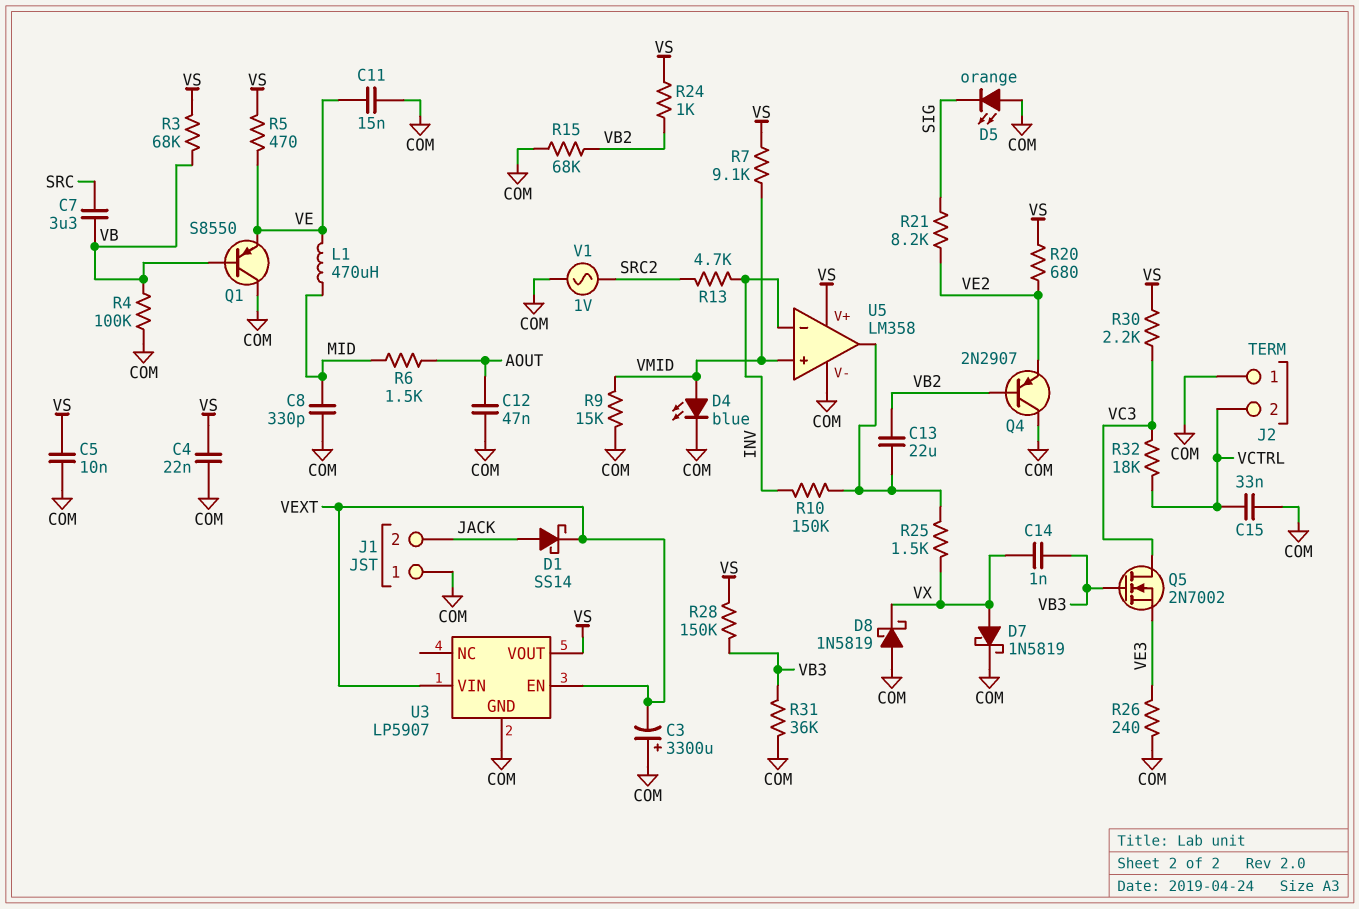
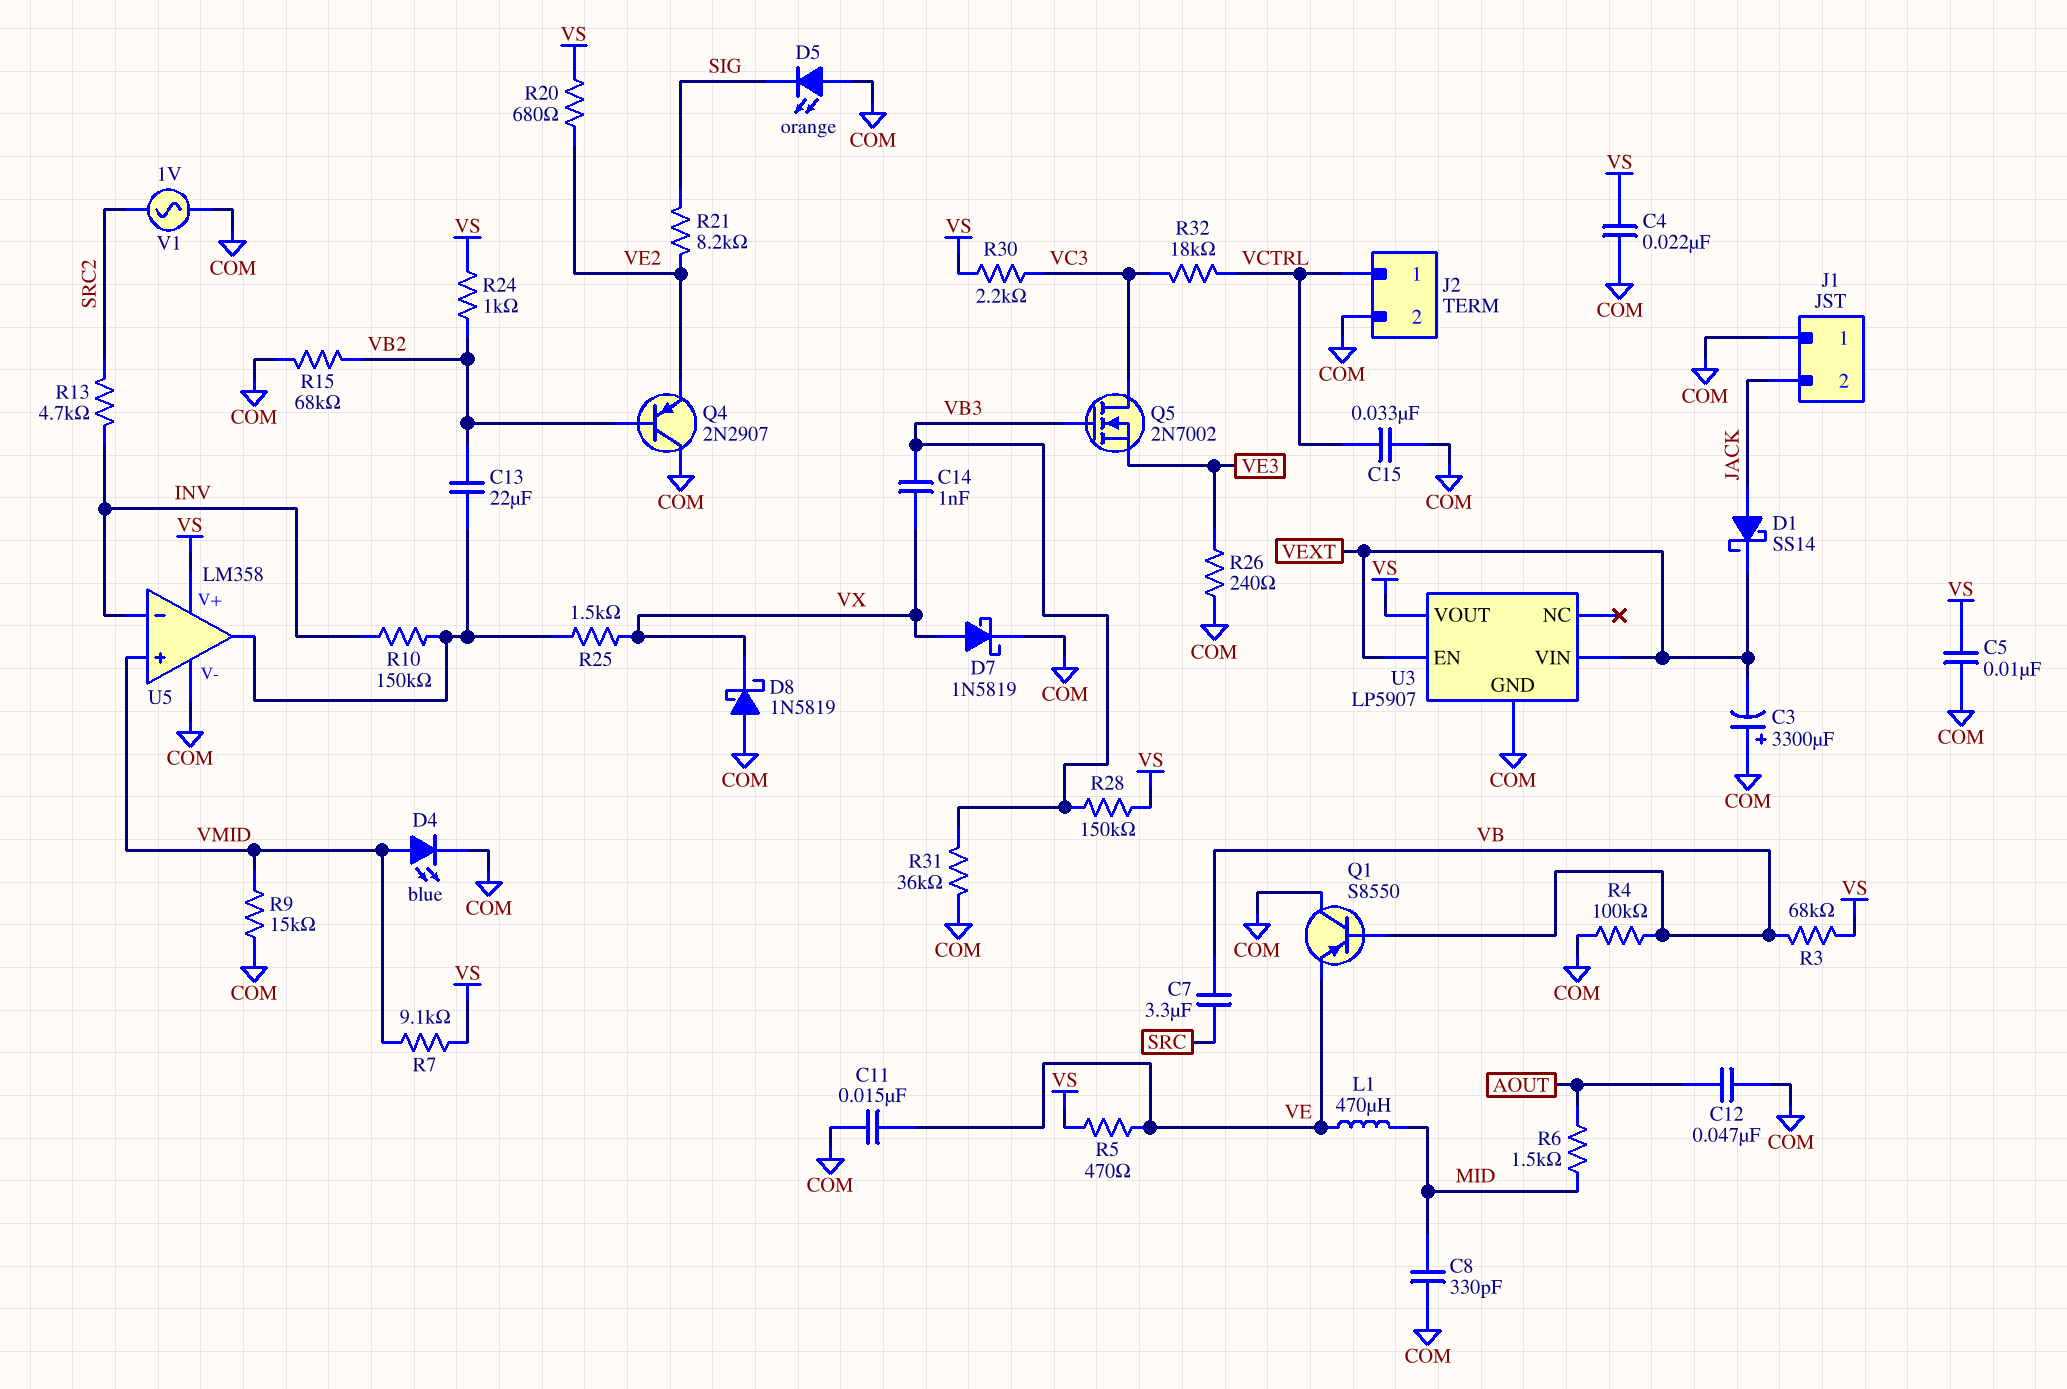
J2 pin 1: COM -> VCTRL
J2 pin 2: VCTRL -> COM

